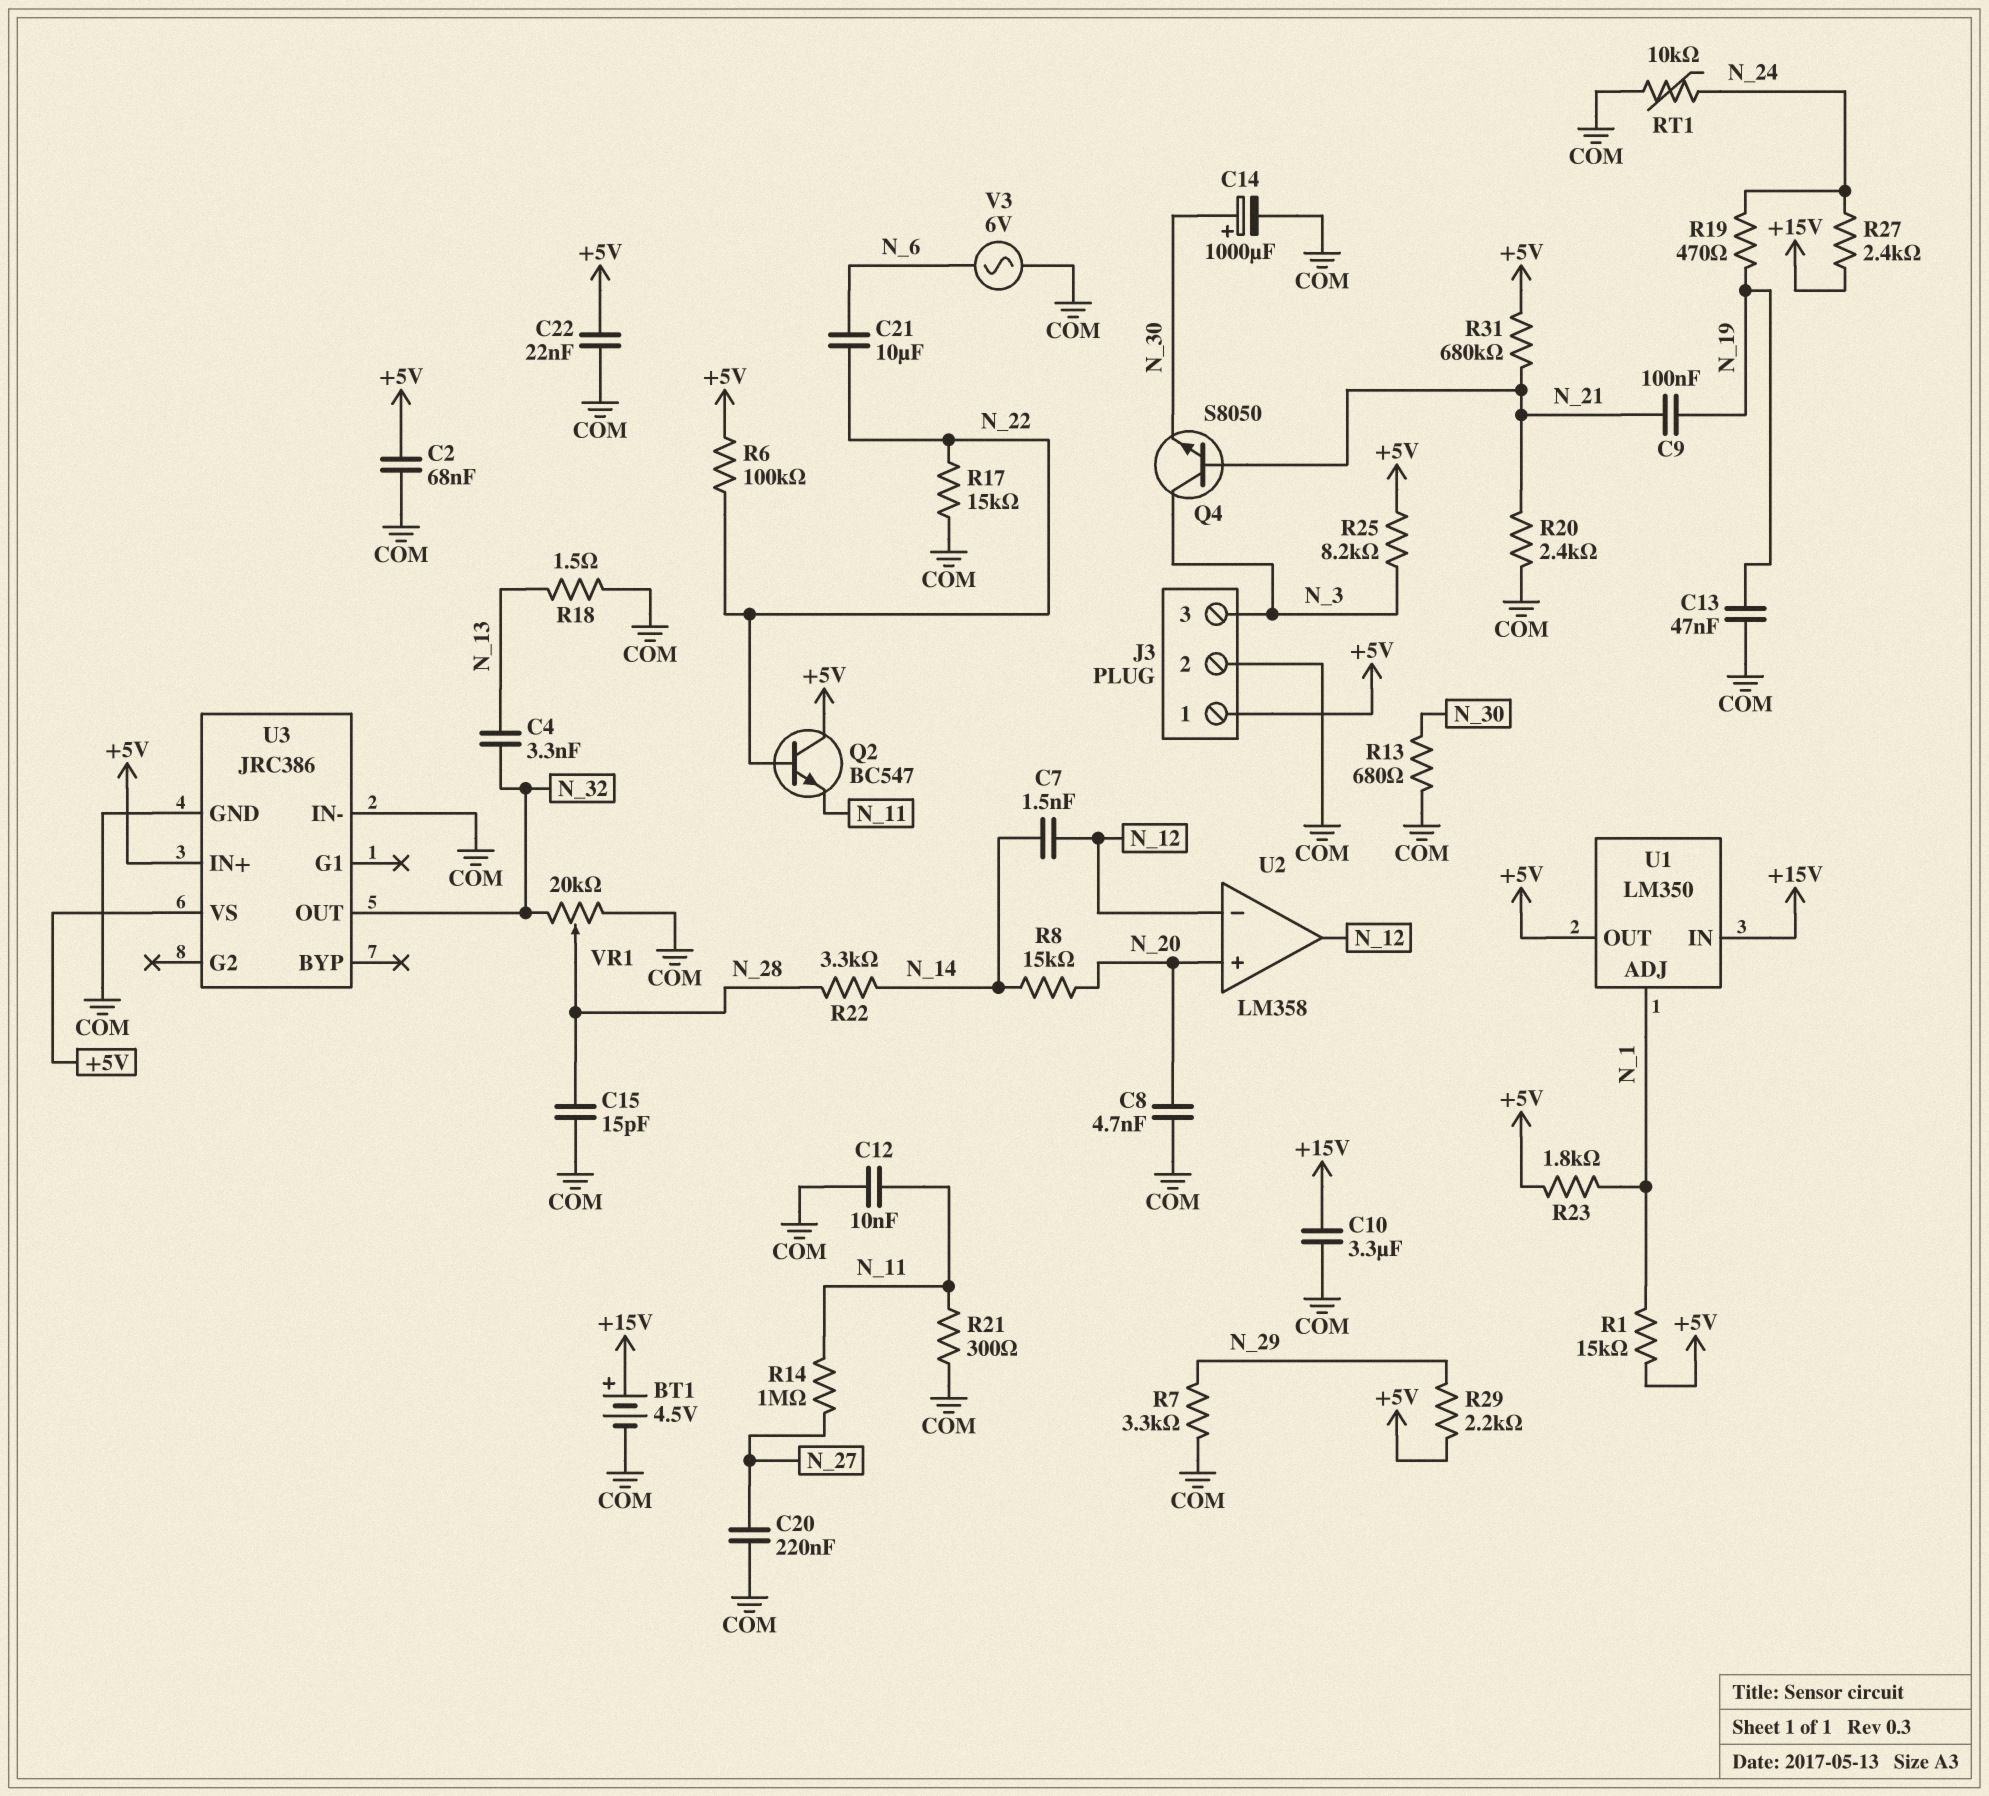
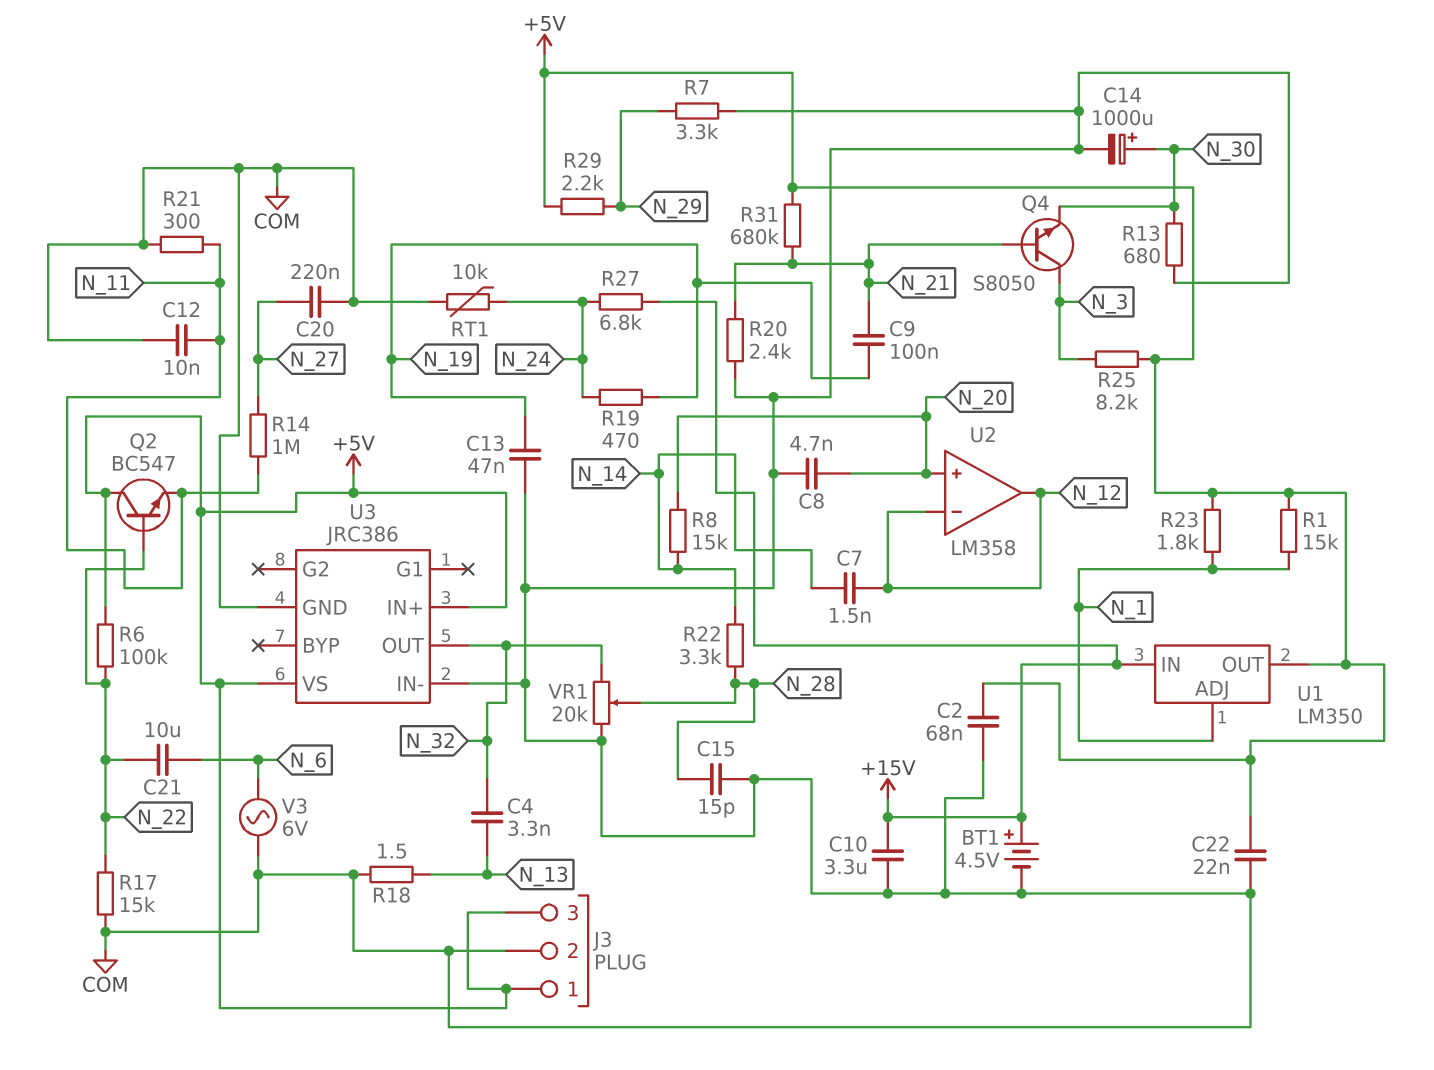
J3 pin 3: N_3 -> +5V
R27: 2.4k (+15V, N_24) -> 6.8k (+15V, N_24)

